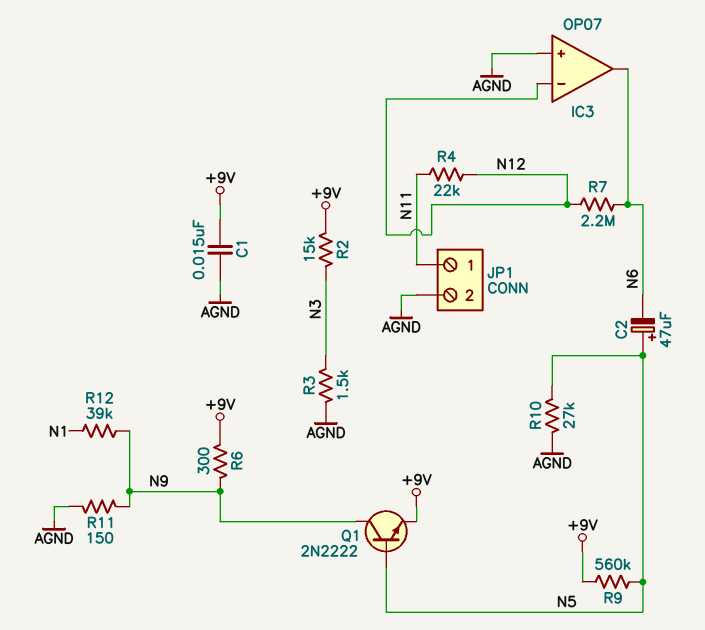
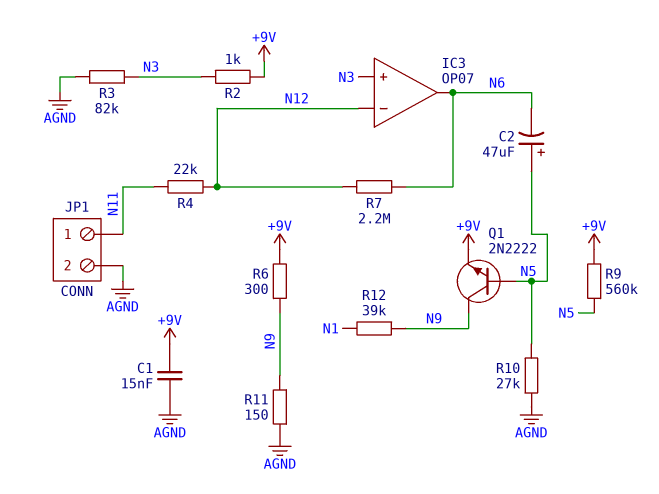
IC3 pin in+: AGND -> N3
R2: 15k (+9V, N3) -> 1k (+9V, N3)
R3: 1.5k (AGND, N3) -> 82k (AGND, N3)

